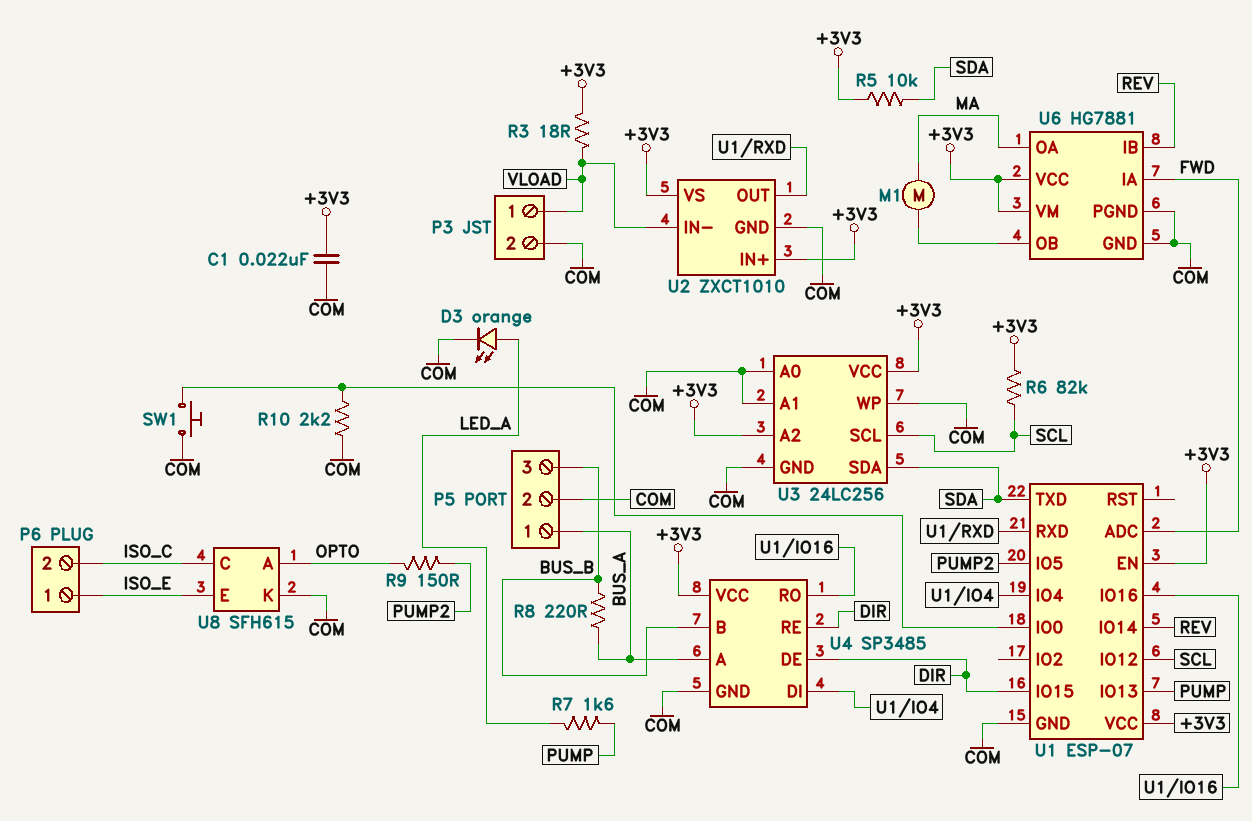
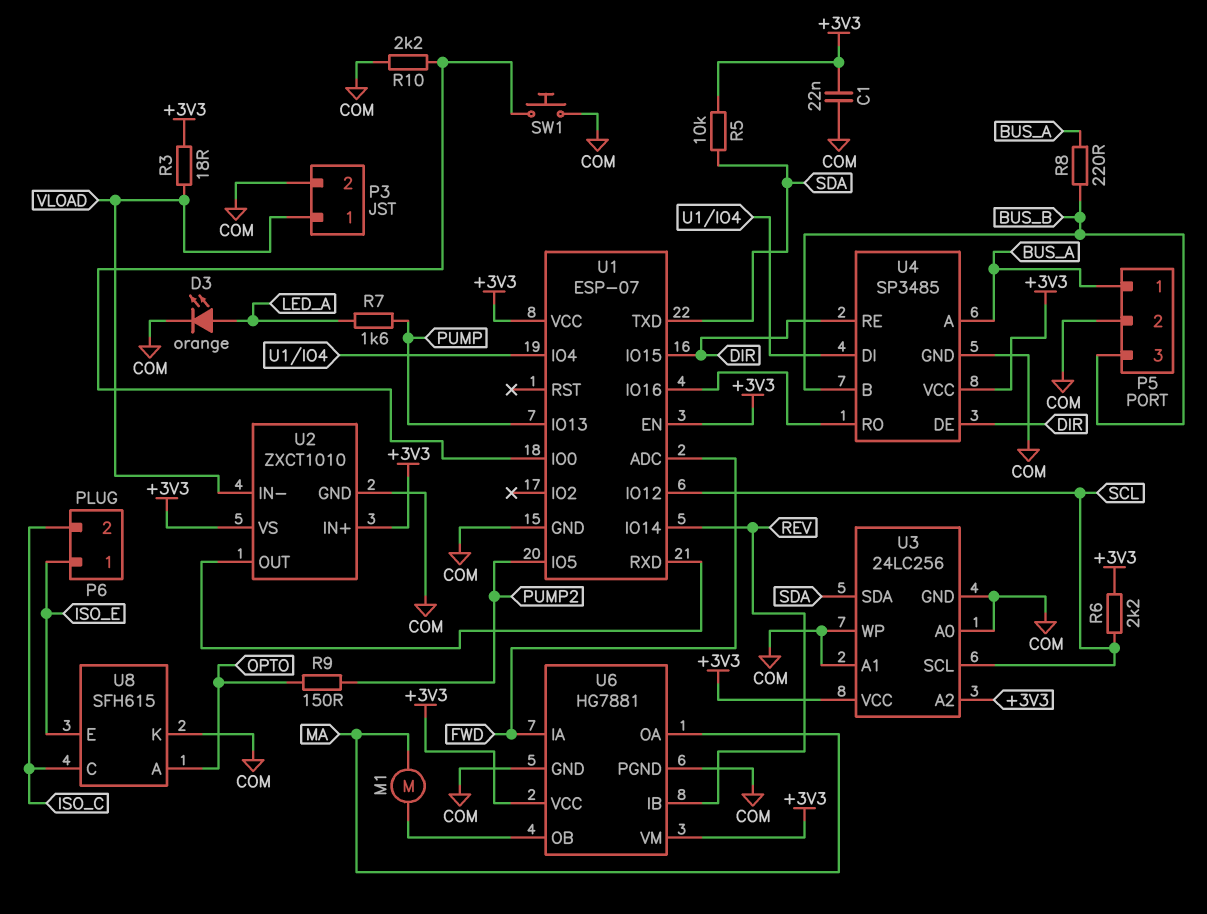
R6: 82k (+3V3, SCL) -> 2.2k (+3V3, SCL)

